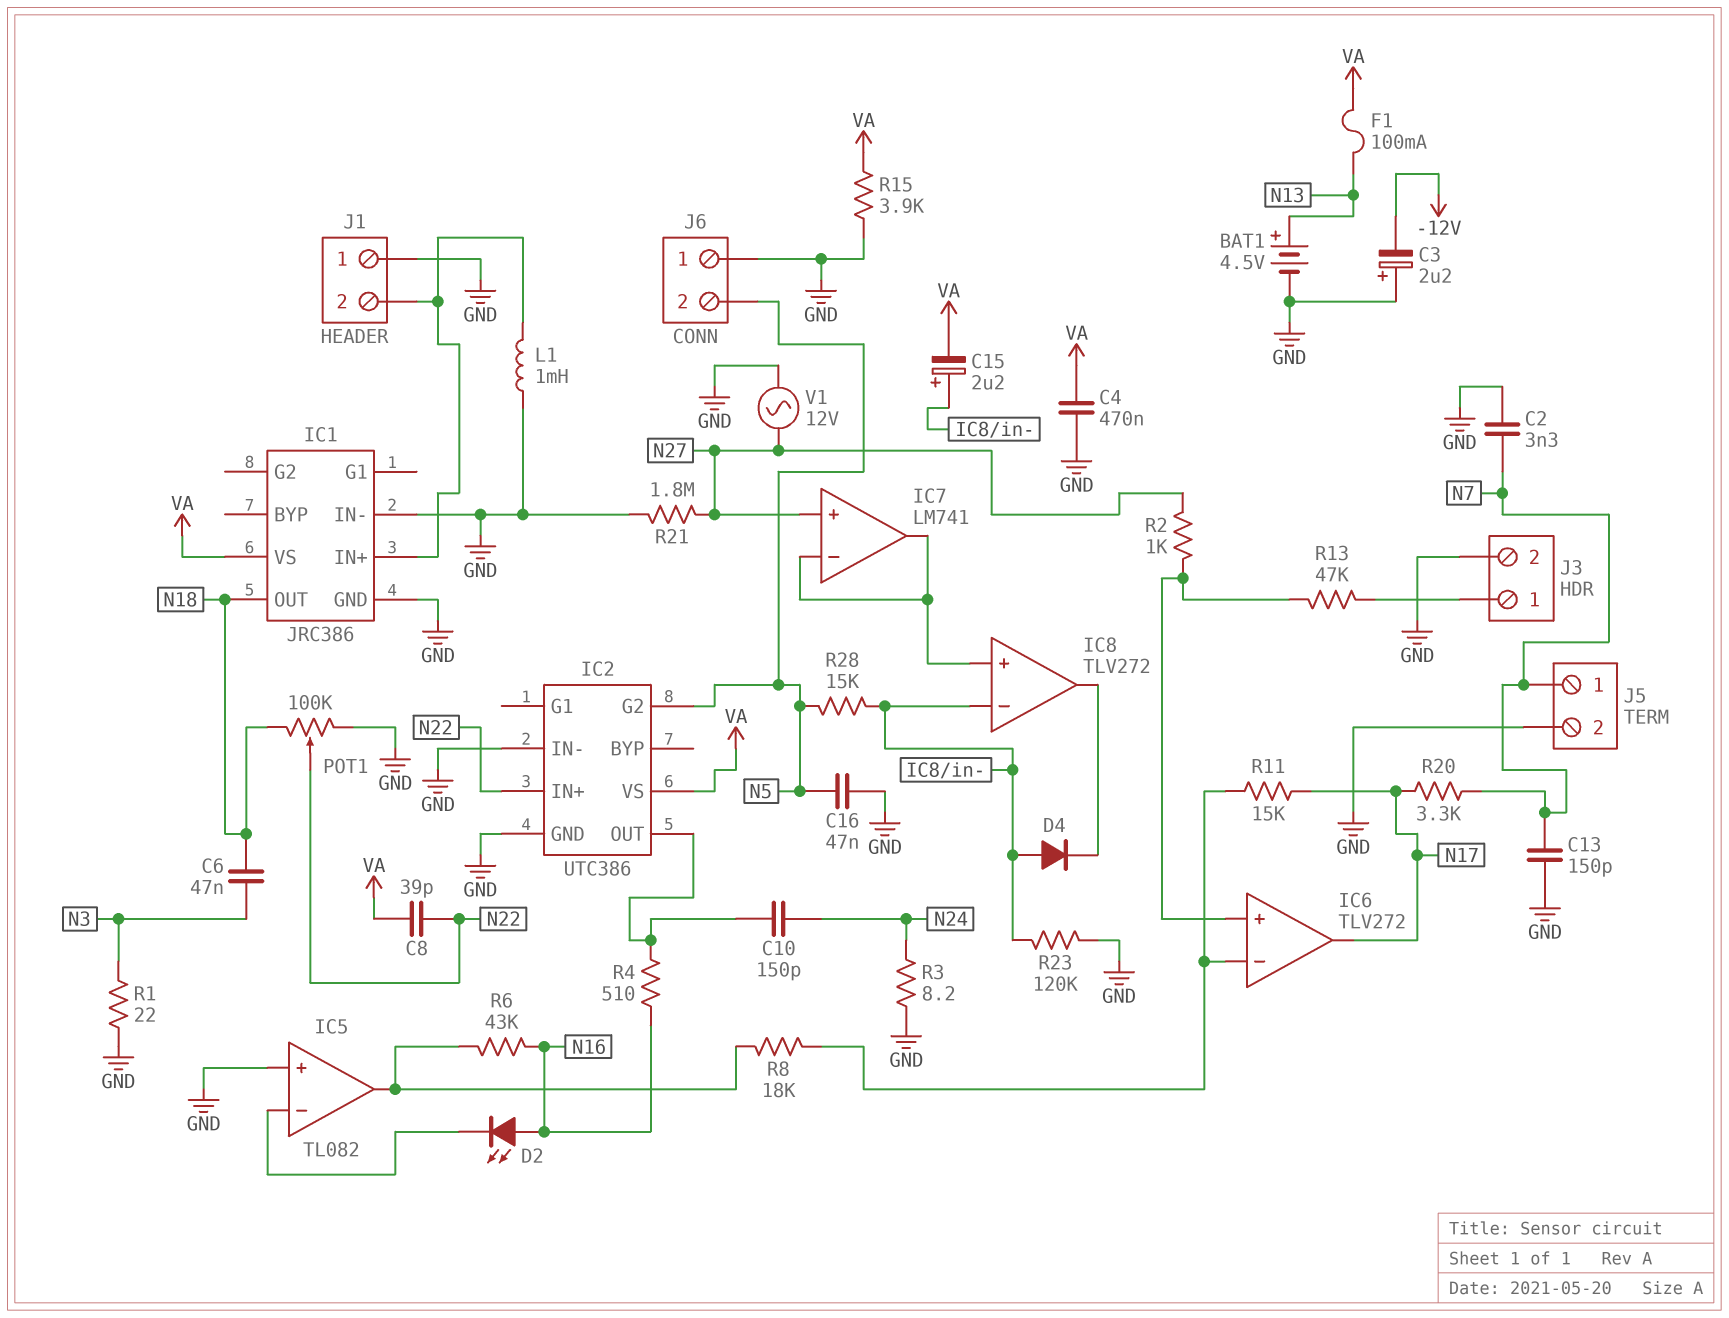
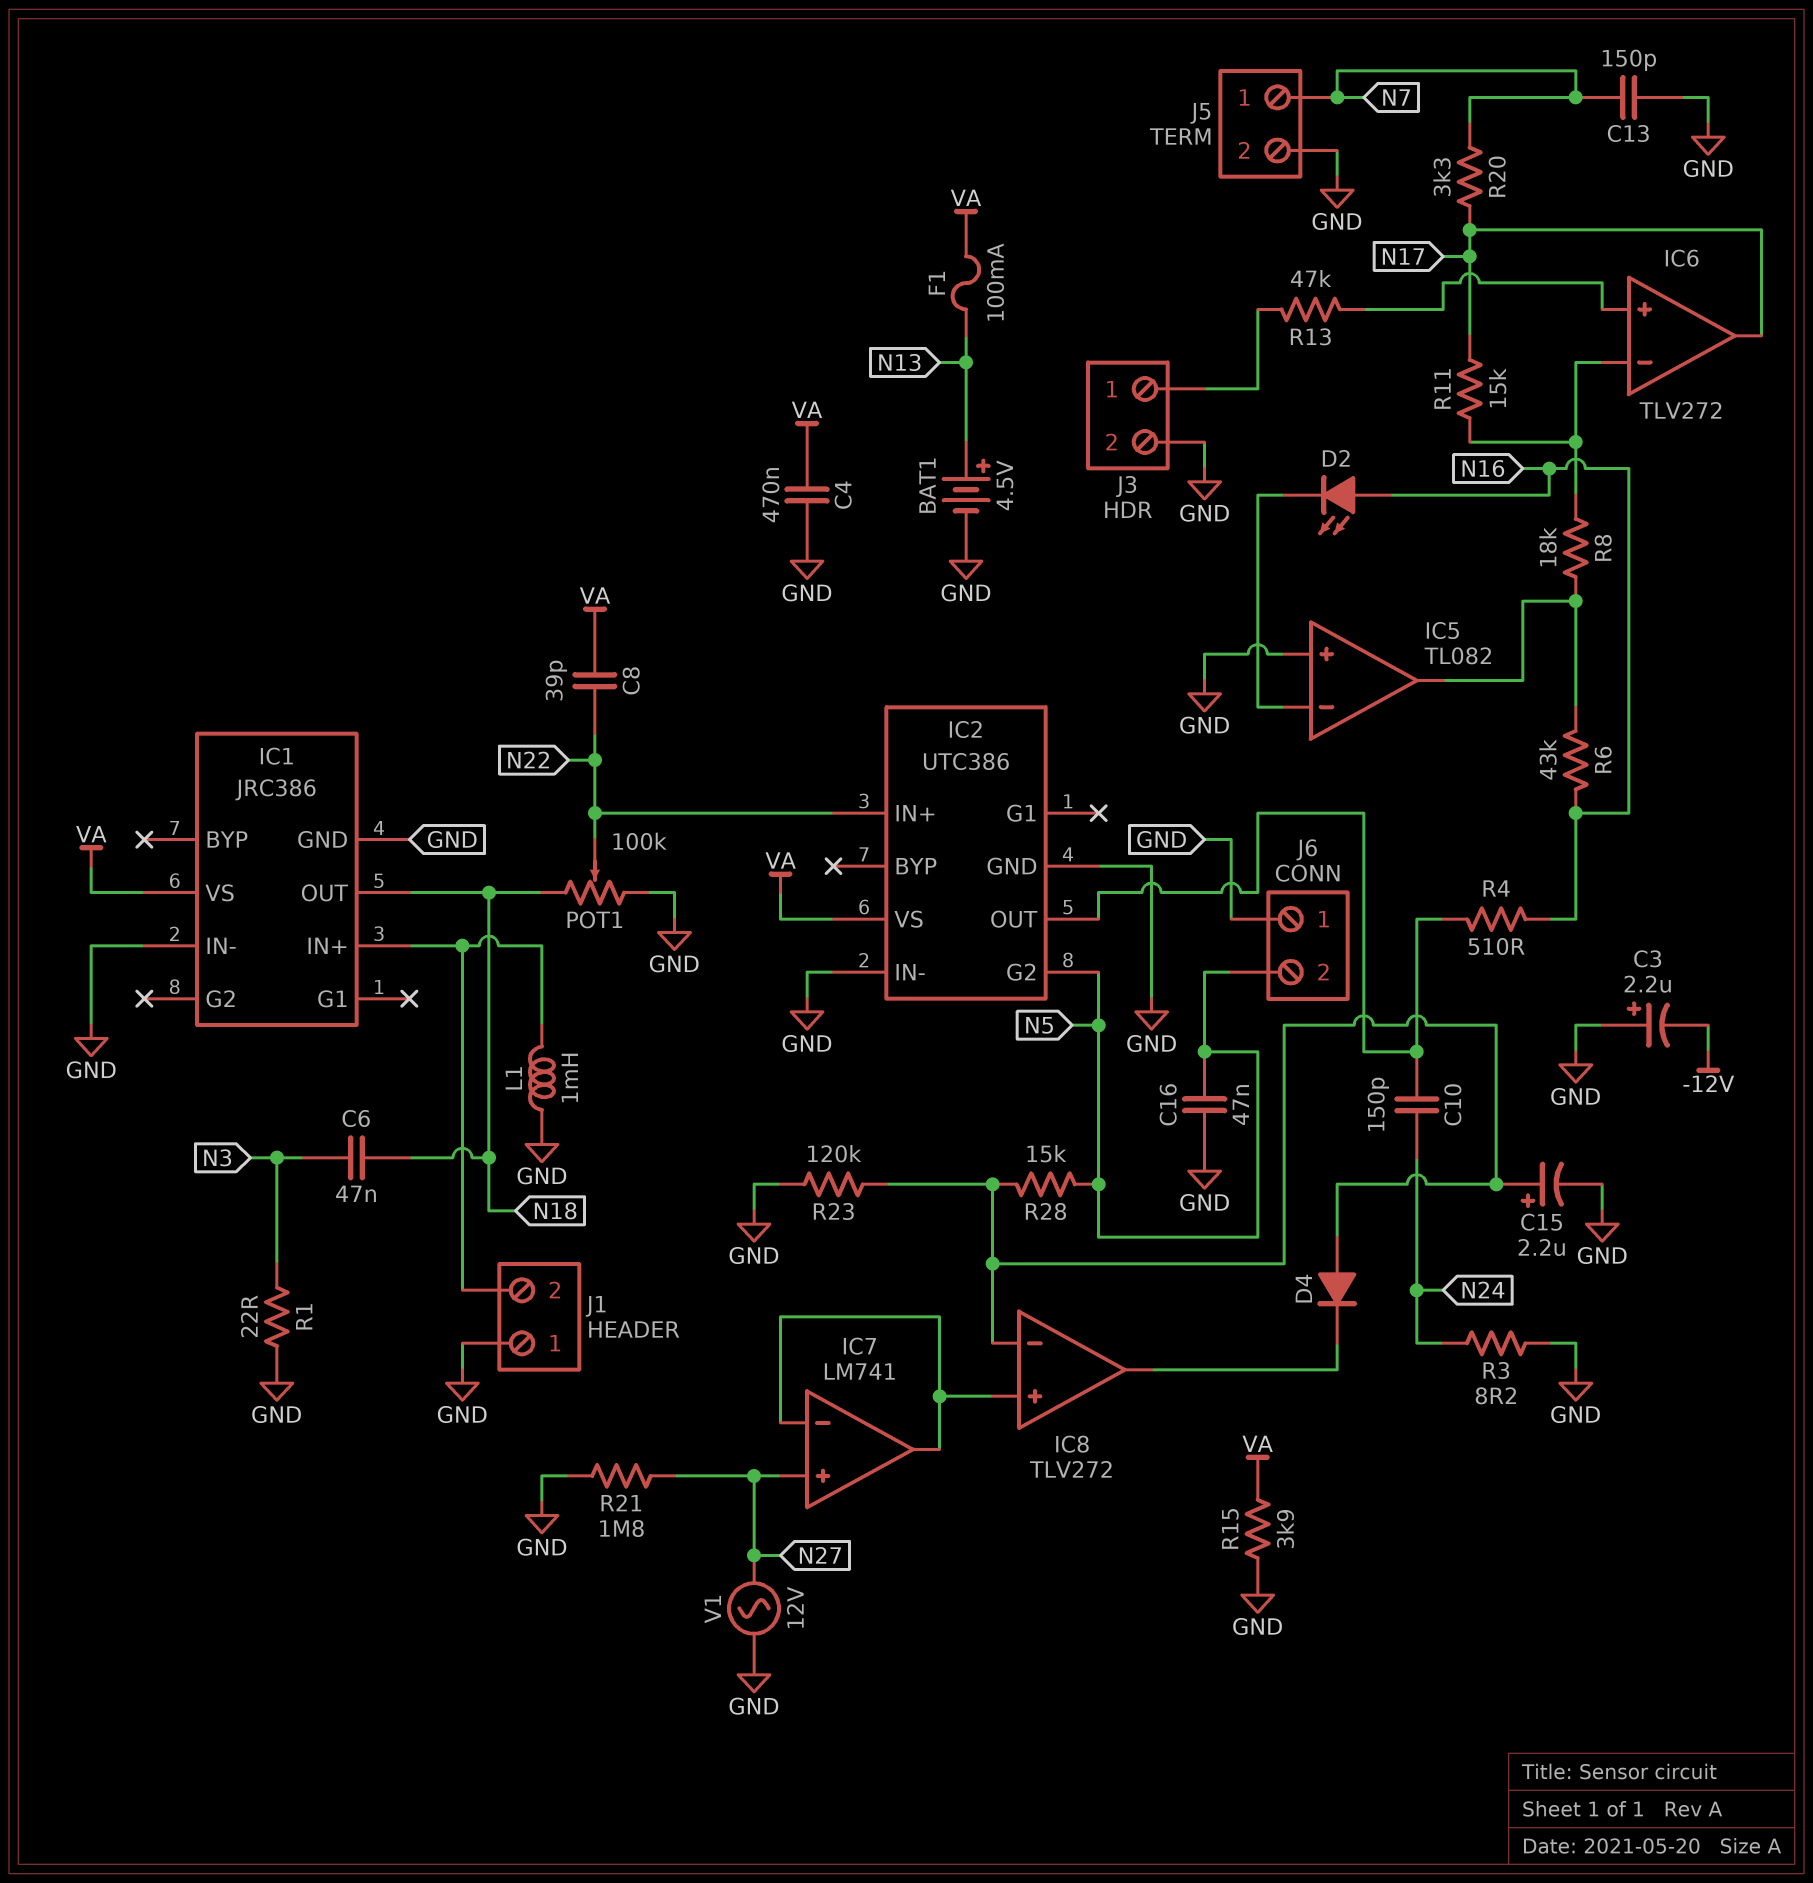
C2: 3.3nF (GND, N7) -> none
C15: 2.2uF (plus IC8/in-, minus VA) -> 2.2uF (plus IC8/in-, minus GND)
R2: 1k (IC6/in+, N27) -> none

